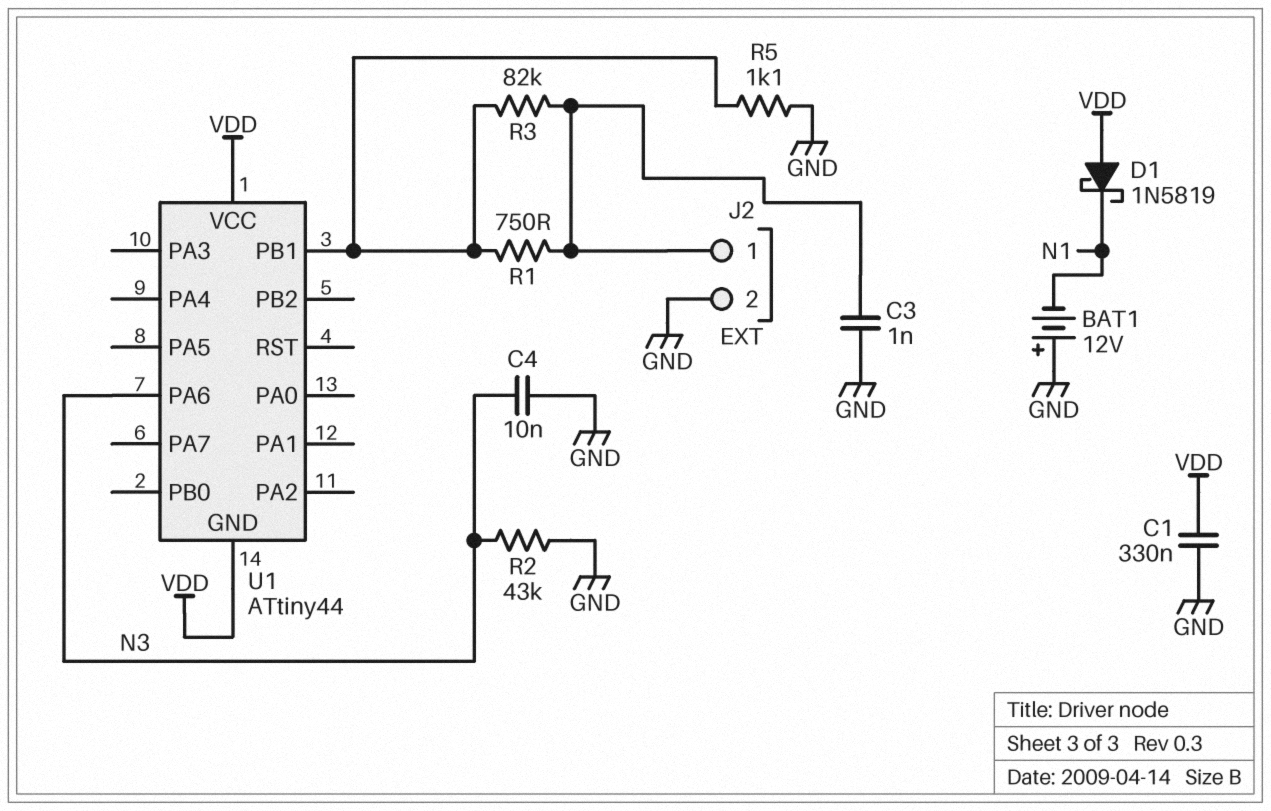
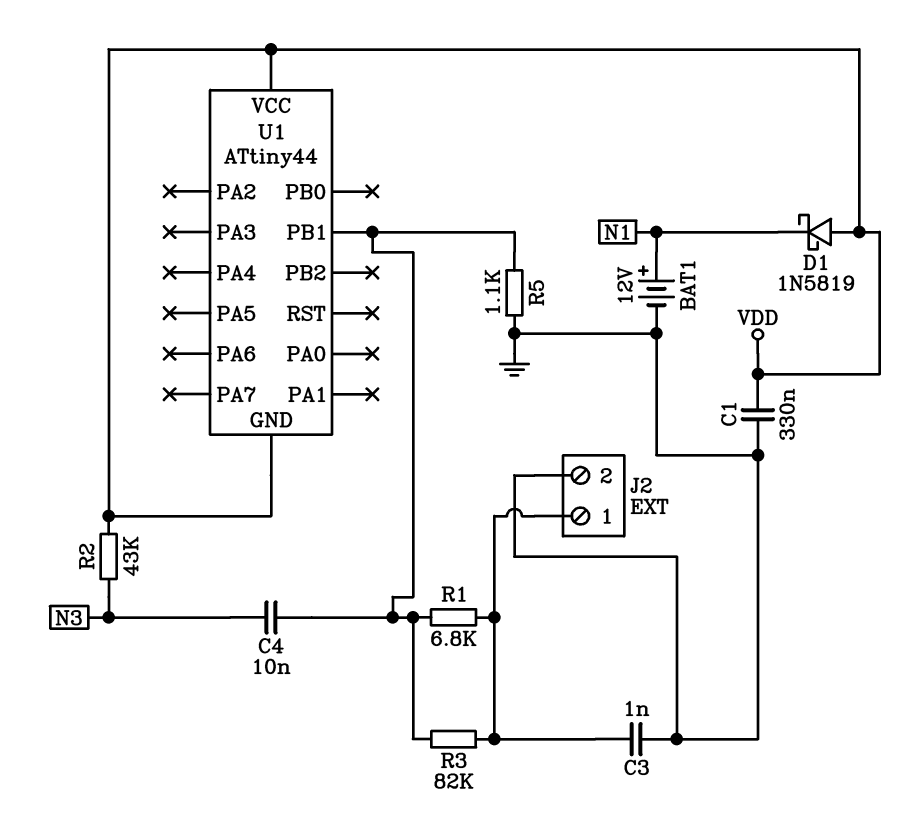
BAT1: 12V (plus GND, minus N1) -> 12V (plus N1, minus GND)
C4: 10nF (GND, N3) -> 10nF (N3, U1/PB1)
R1: 750 (J2/1, U1/PB1) -> 6.8k (J2/1, U1/PB1)
R2: 43k (GND, N3) -> 43k (N3, VDD)
U1 pin PA6: N3 -> none

